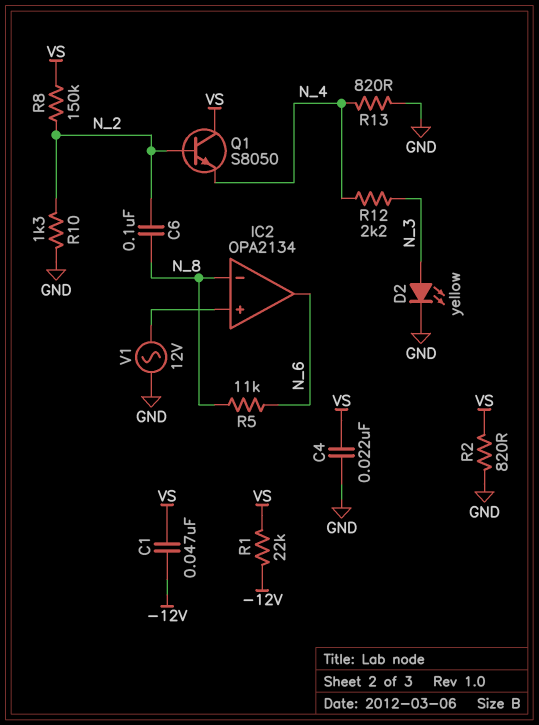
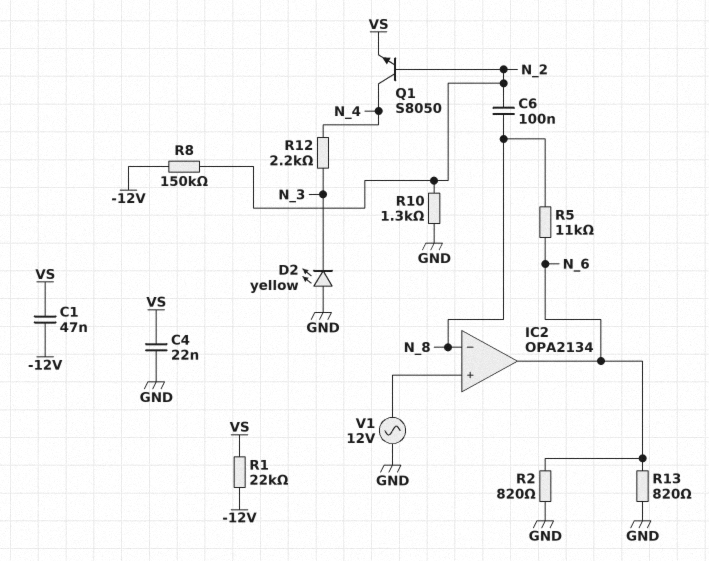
D2: LED yellow (A N_3, K GND) -> LED yellow (A GND, K N_3)
Q1: NPN S8050 (B N_2, C VS, E N_4) -> NPN S8050 (B N_2, C N_4, E VS)
R2: 820 (GND, VS) -> 820 (GND, N_6)
R8: 150k (N_2, VS) -> 150k (-12V, N_2)
R13: 820 (GND, N_4) -> 820 (GND, N_6)

